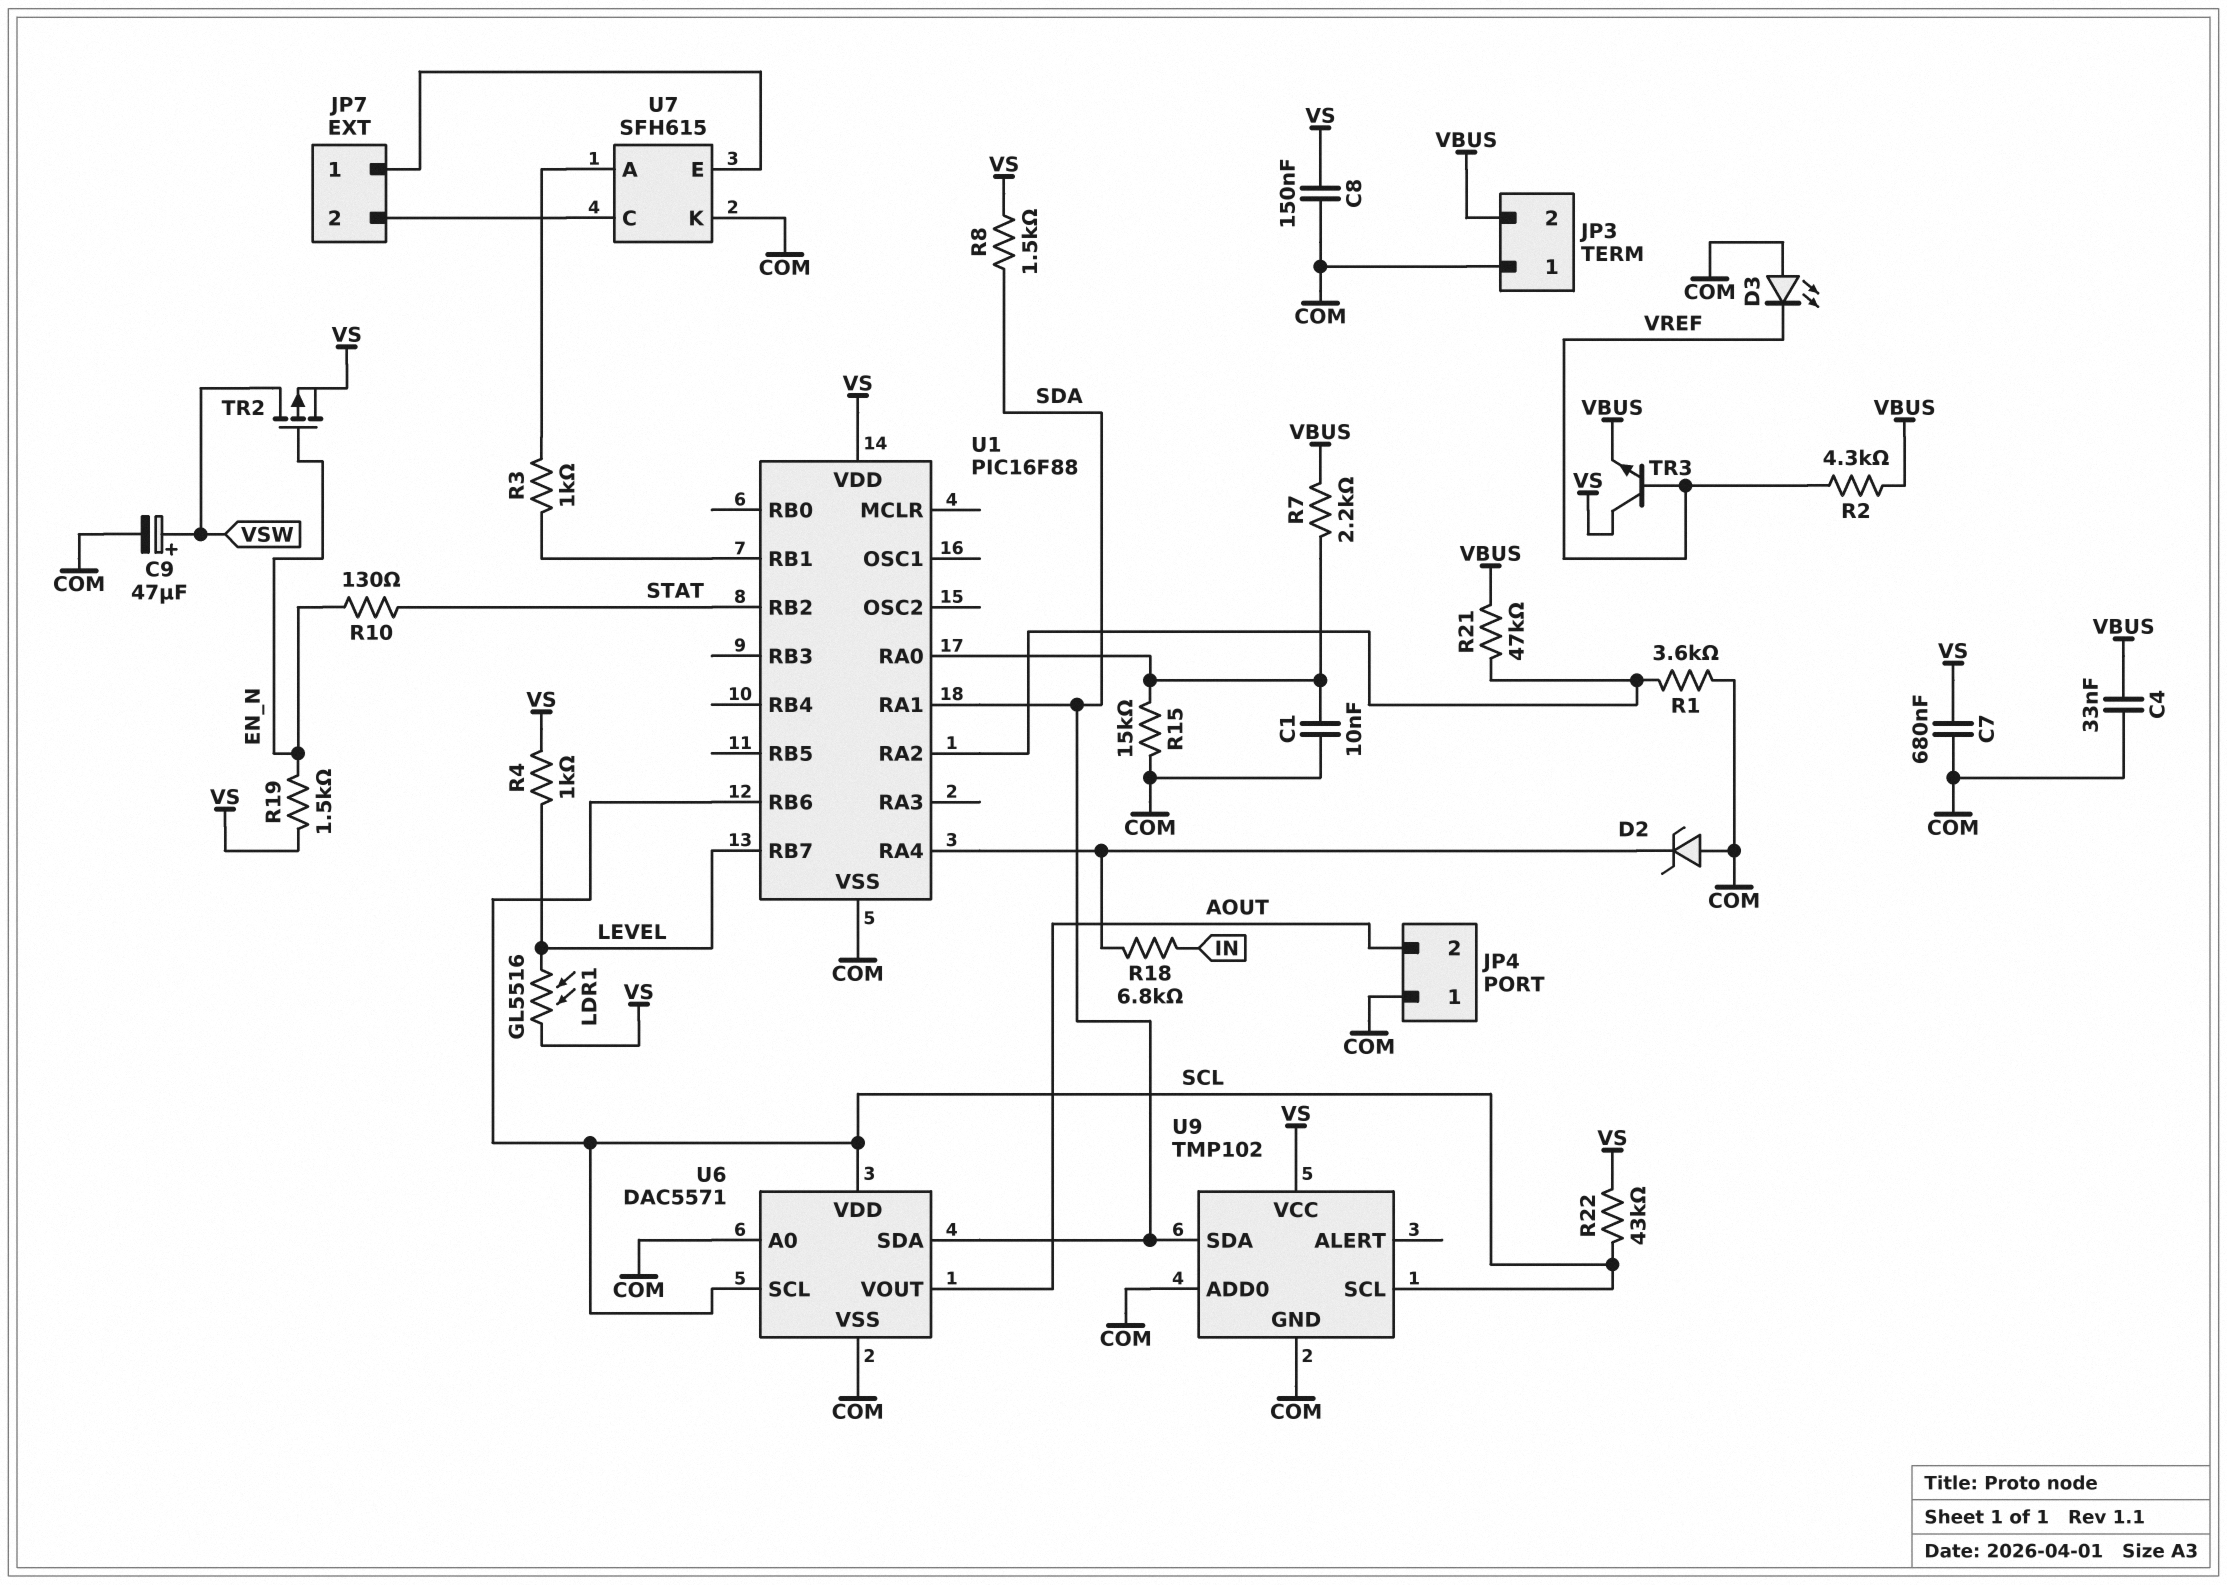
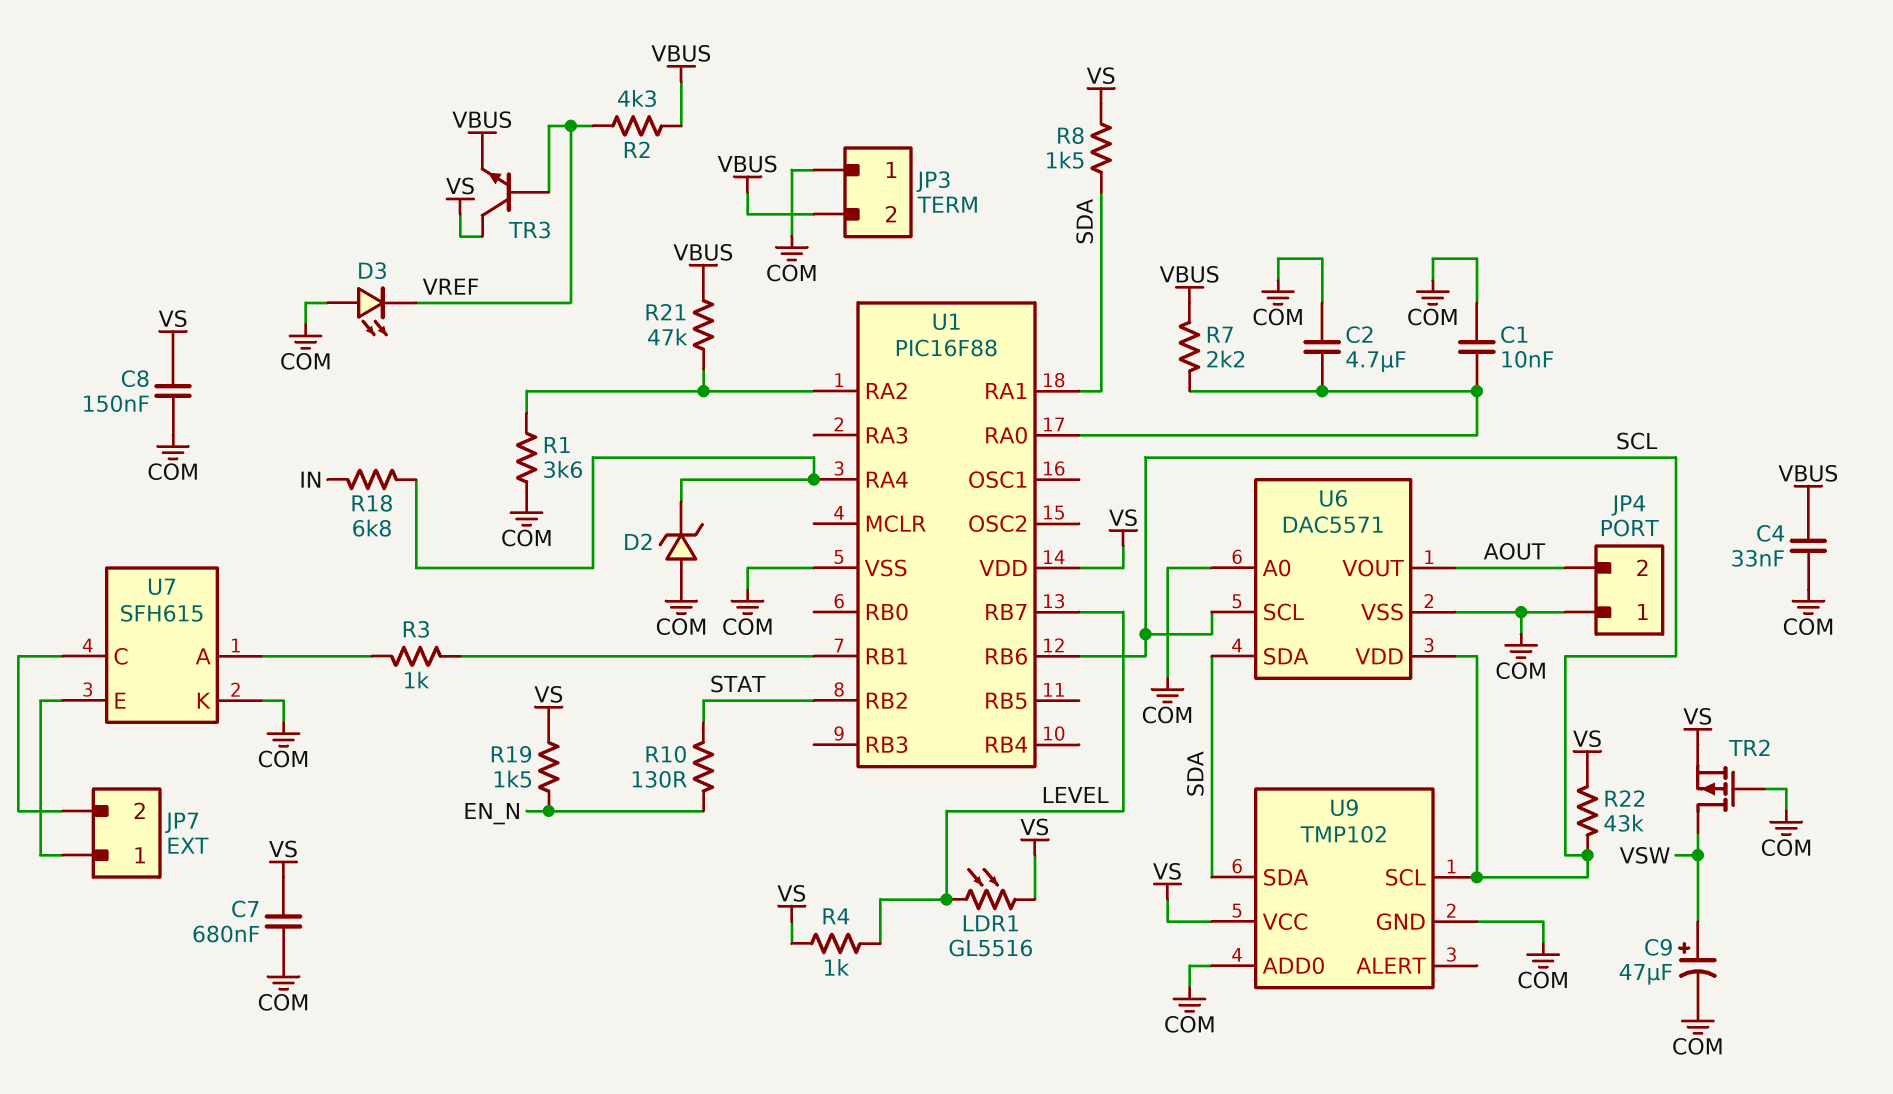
C2: none -> 4.7uF (COM, U1/RA0)
R15: 15k (COM, U1/RA0) -> none
TR2: PMOS (G EN_N, D VSW, S VS) -> PMOS (G COM, D VSW, S VS)

